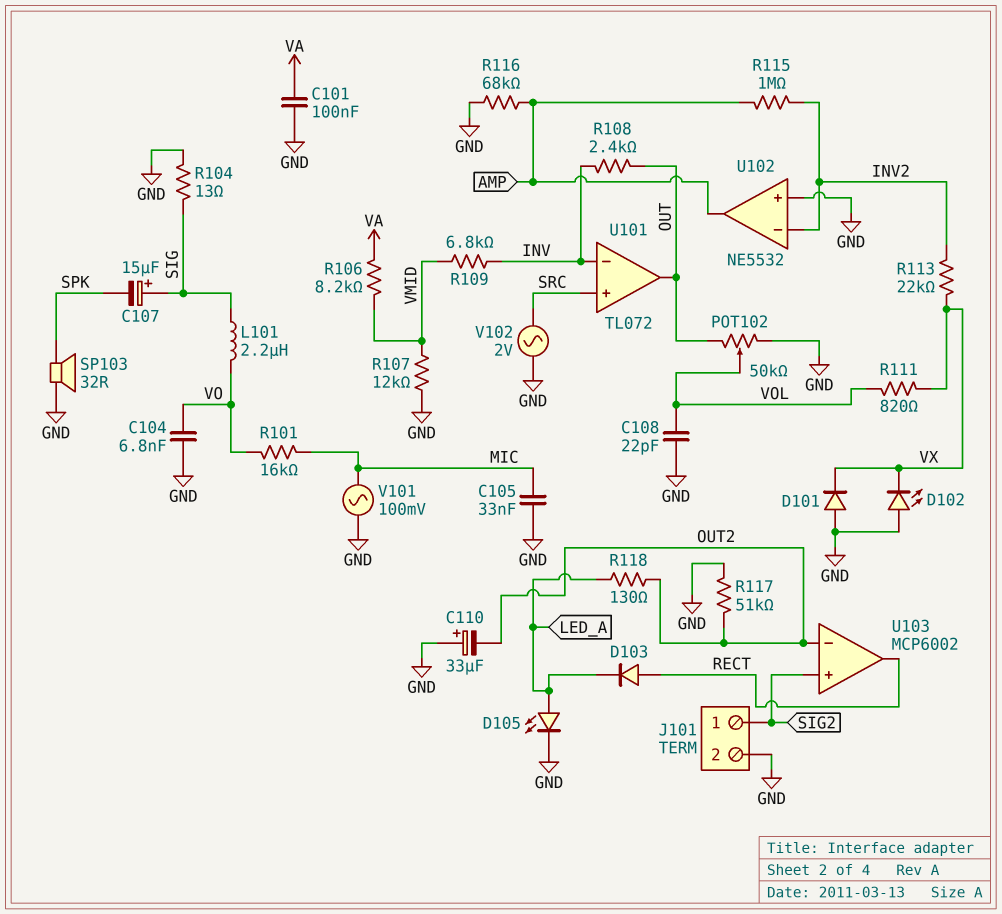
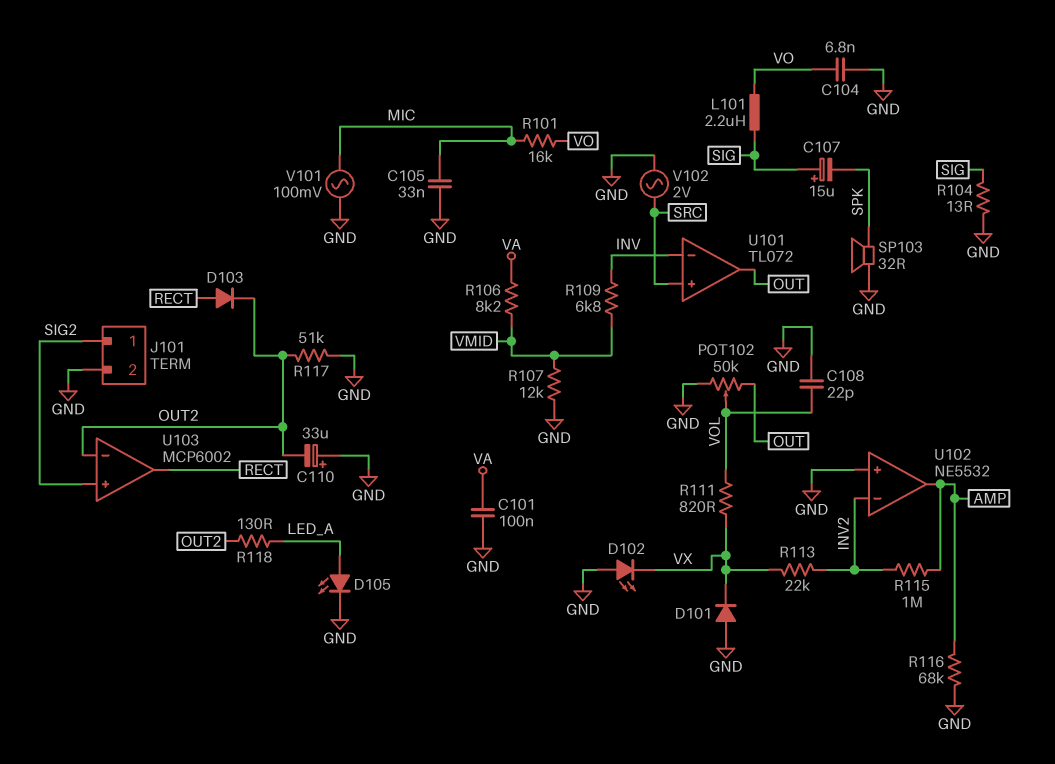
D103: diode (A RECT, K LED_A) -> diode (A RECT, K OUT2)
R108: 2.4k (INV, OUT) -> none

